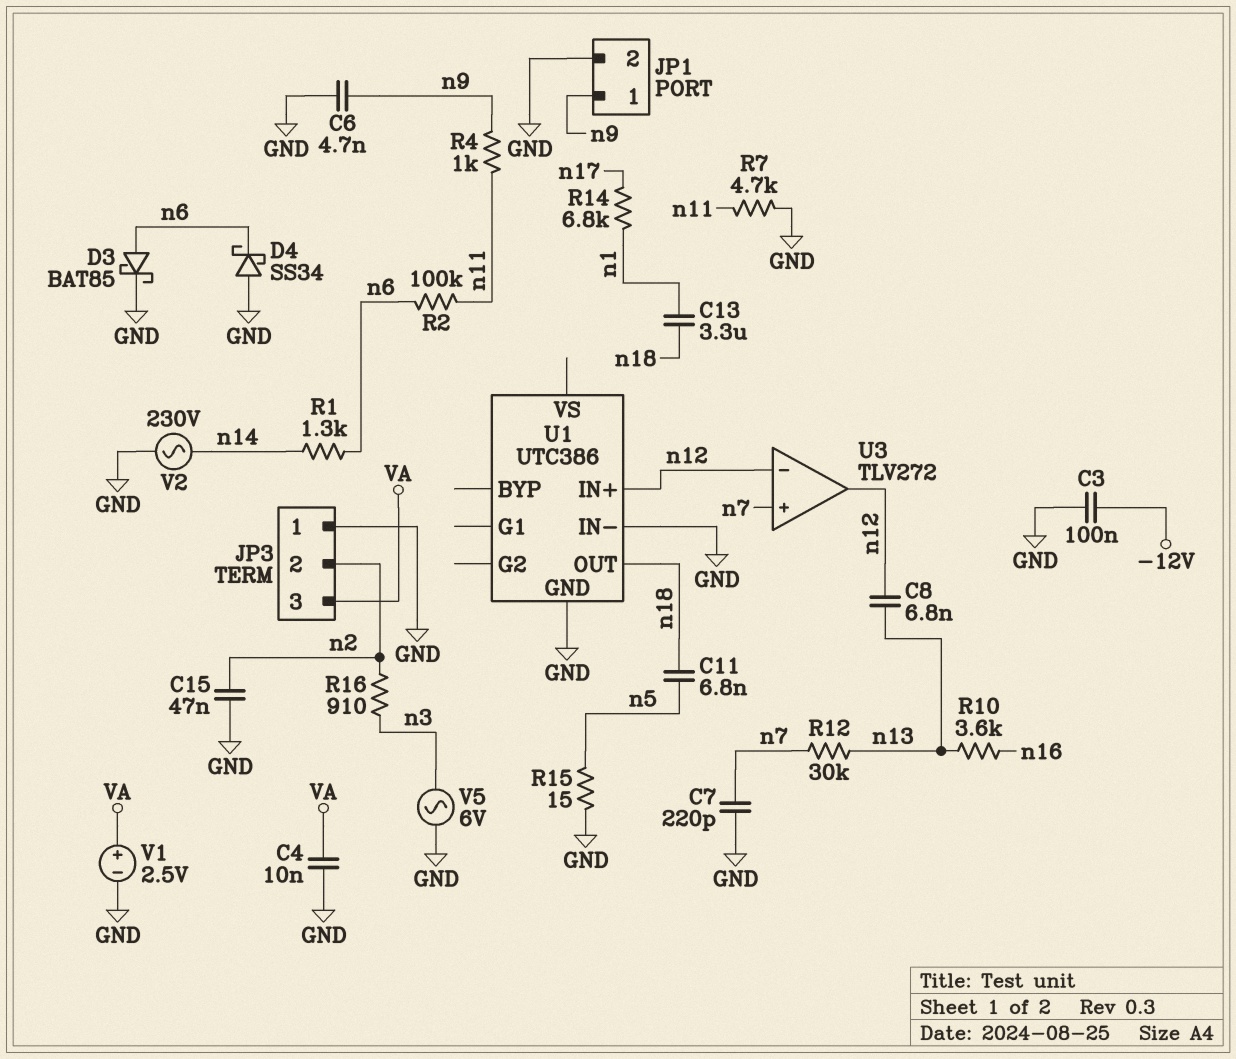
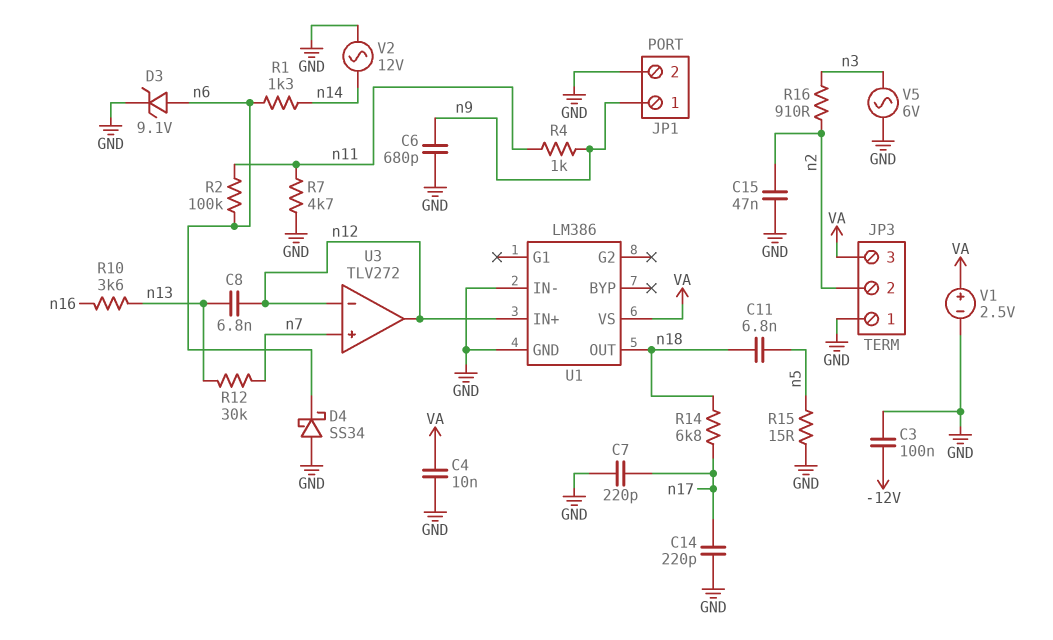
C6: 4.7nF (GND, n9) -> 680pF (GND, n9)
C7: 220pF (GND, n7) -> 220pF (GND, n17)
C13: 3.3uF (n1, n18) -> none
C14: none -> 220pF (GND, n17)
D3: schottky BAT85 (A n6, K GND) -> zener 9.1V (A n6, K GND)
R14: 6.8k (n1, n17) -> 6.8k (n17, n18)
U1: UTC386 -> LM386
U1 pin VS: none -> VA
V2: AC 230V (GND, n14) -> AC 12V (GND, n14)

